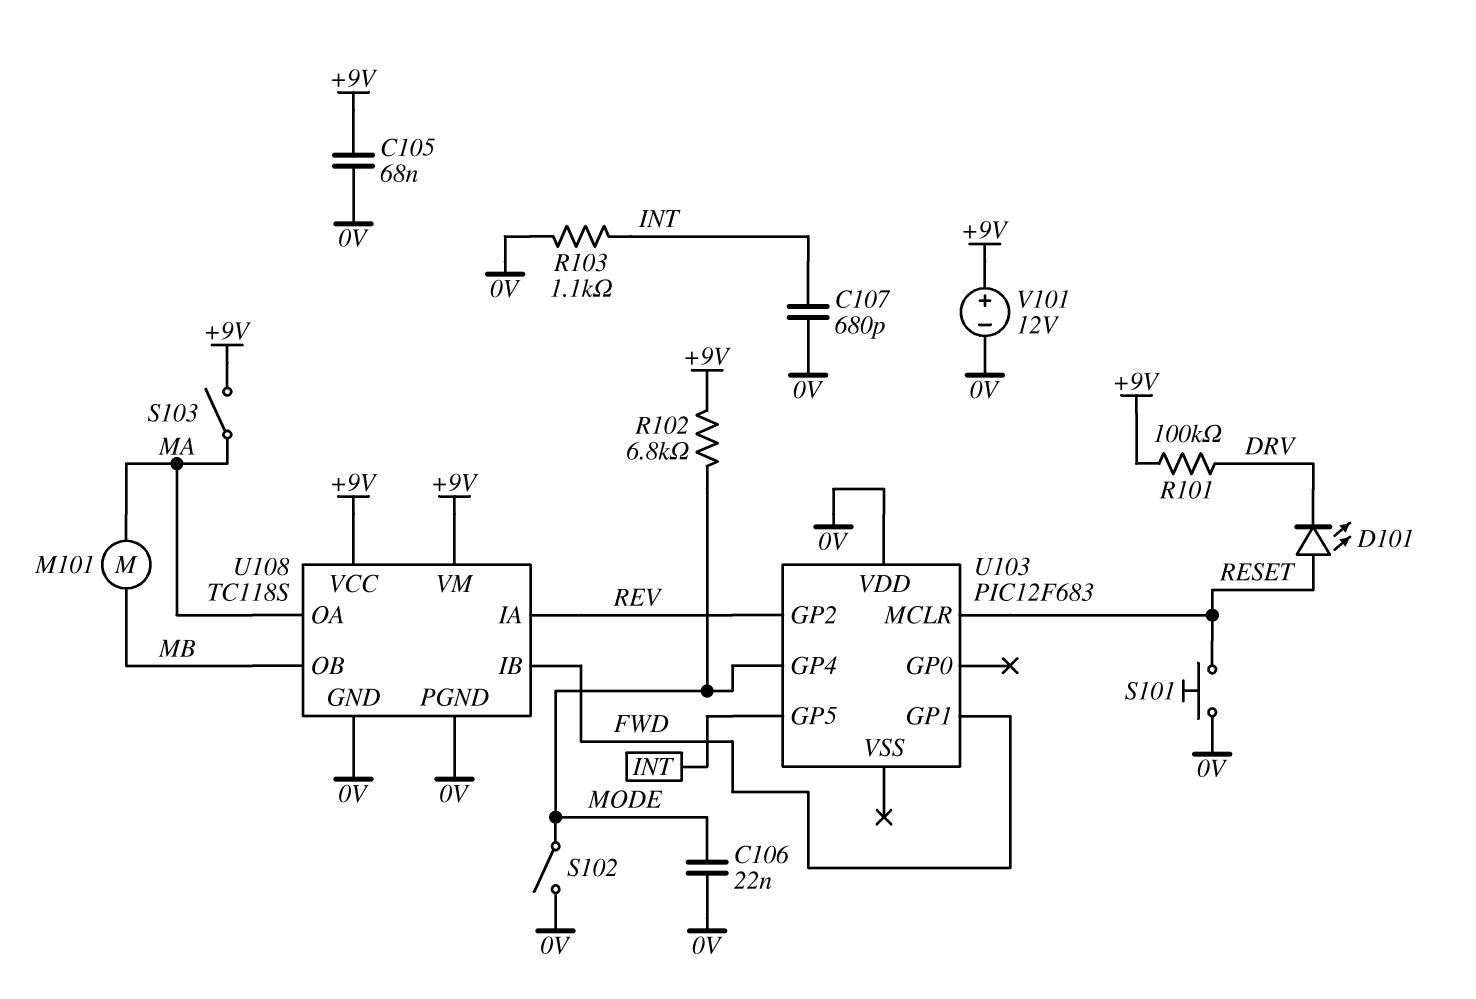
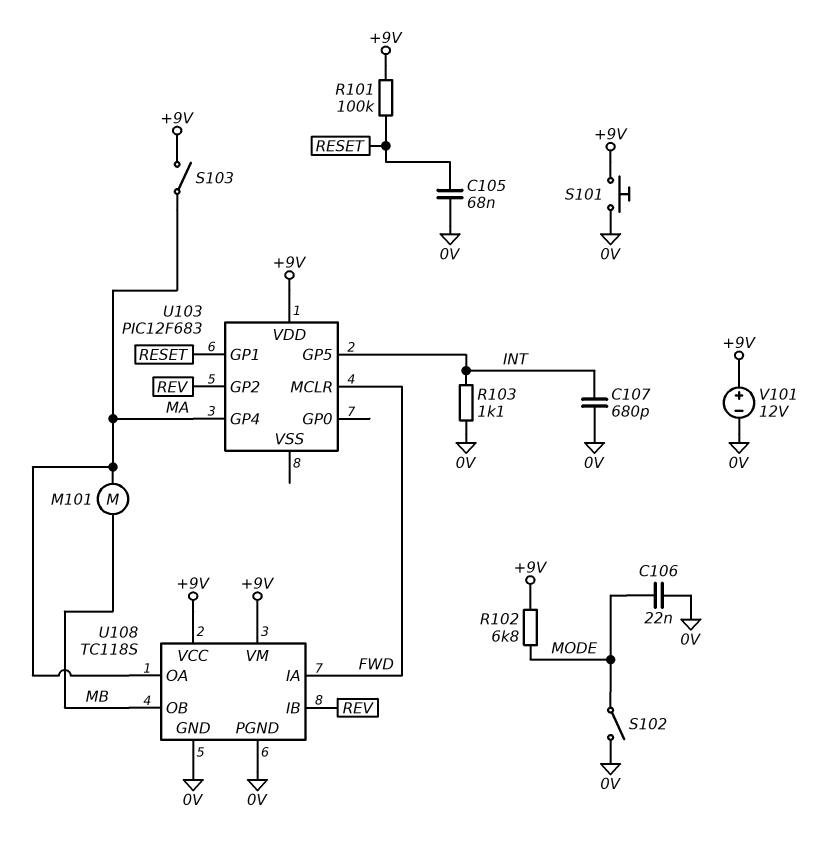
C105: 68nF (+9V, 0V) -> 68nF (0V, RESET)
D101: LED (A RESET, K DRV) -> none
R101: 100k (+9V, DRV) -> 100k (+9V, RESET)
S101: button (0V, RESET) -> button (+9V, 0V)
U103 pin GP1: FWD -> RESET
U103 pin GP4: MODE -> MA
U103 pin MCLR: RESET -> FWD
U103 pin VDD: 0V -> +9V
U108 pin IA: REV -> FWD
U108 pin IB: FWD -> REV

